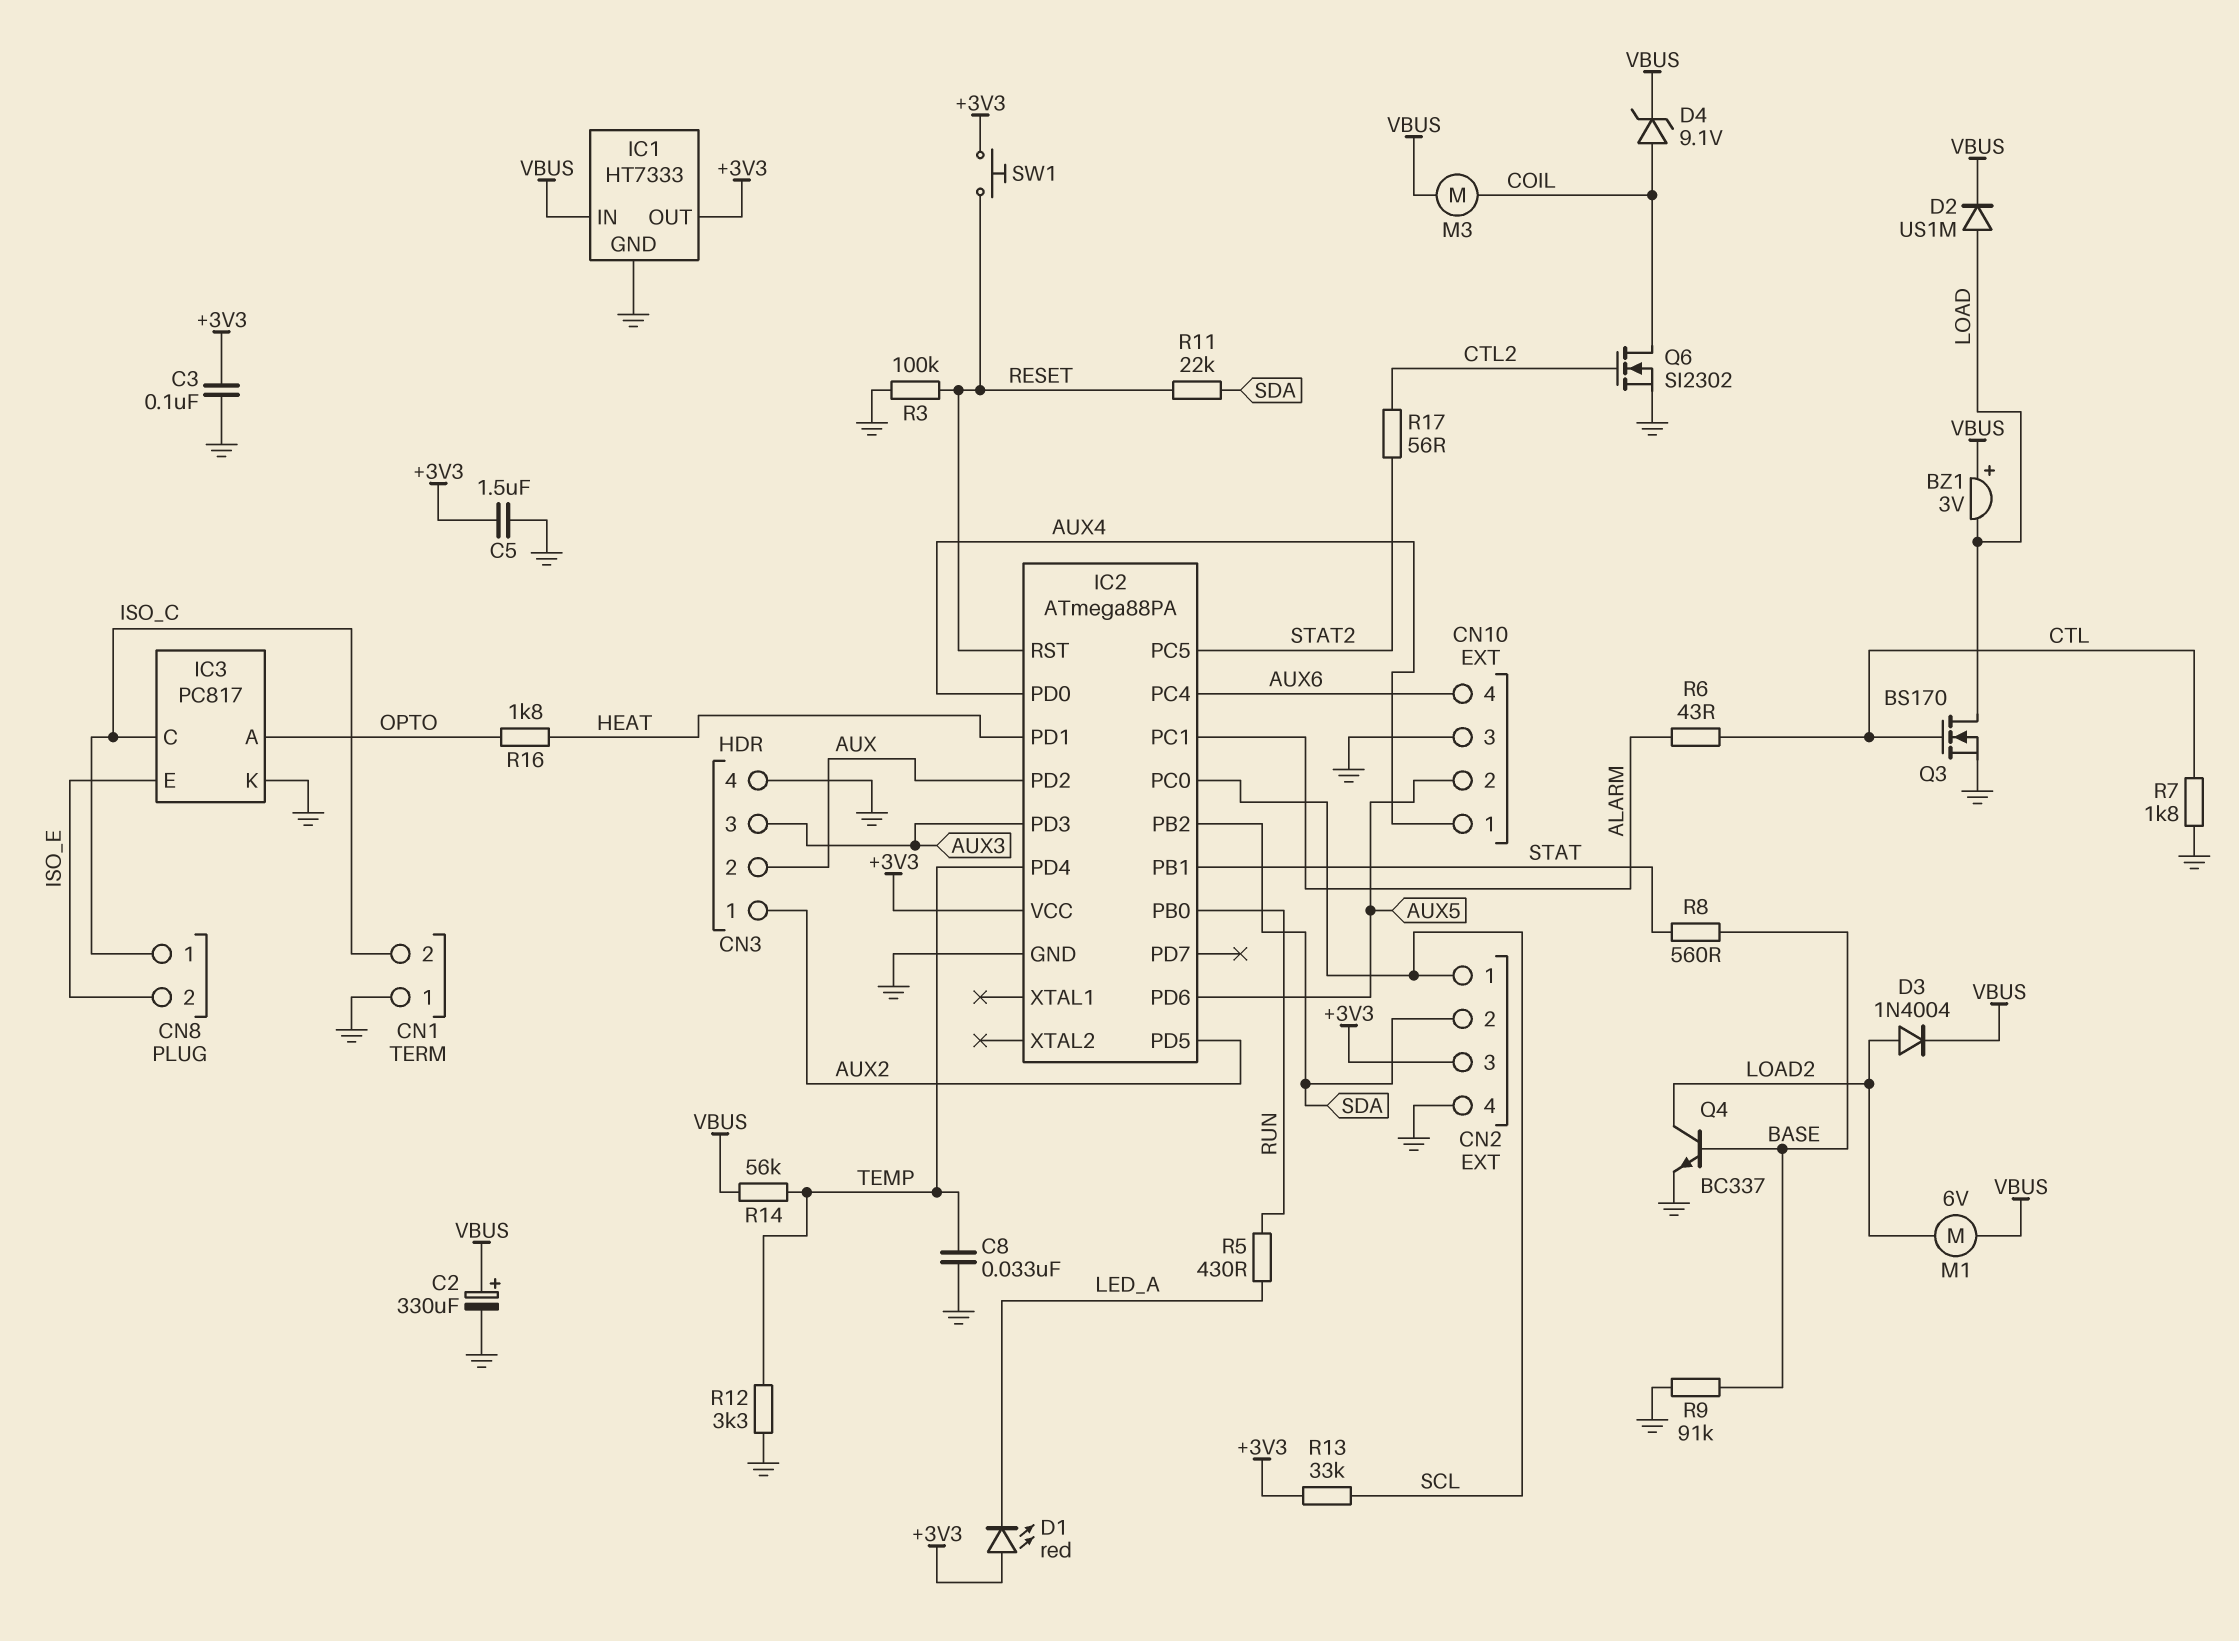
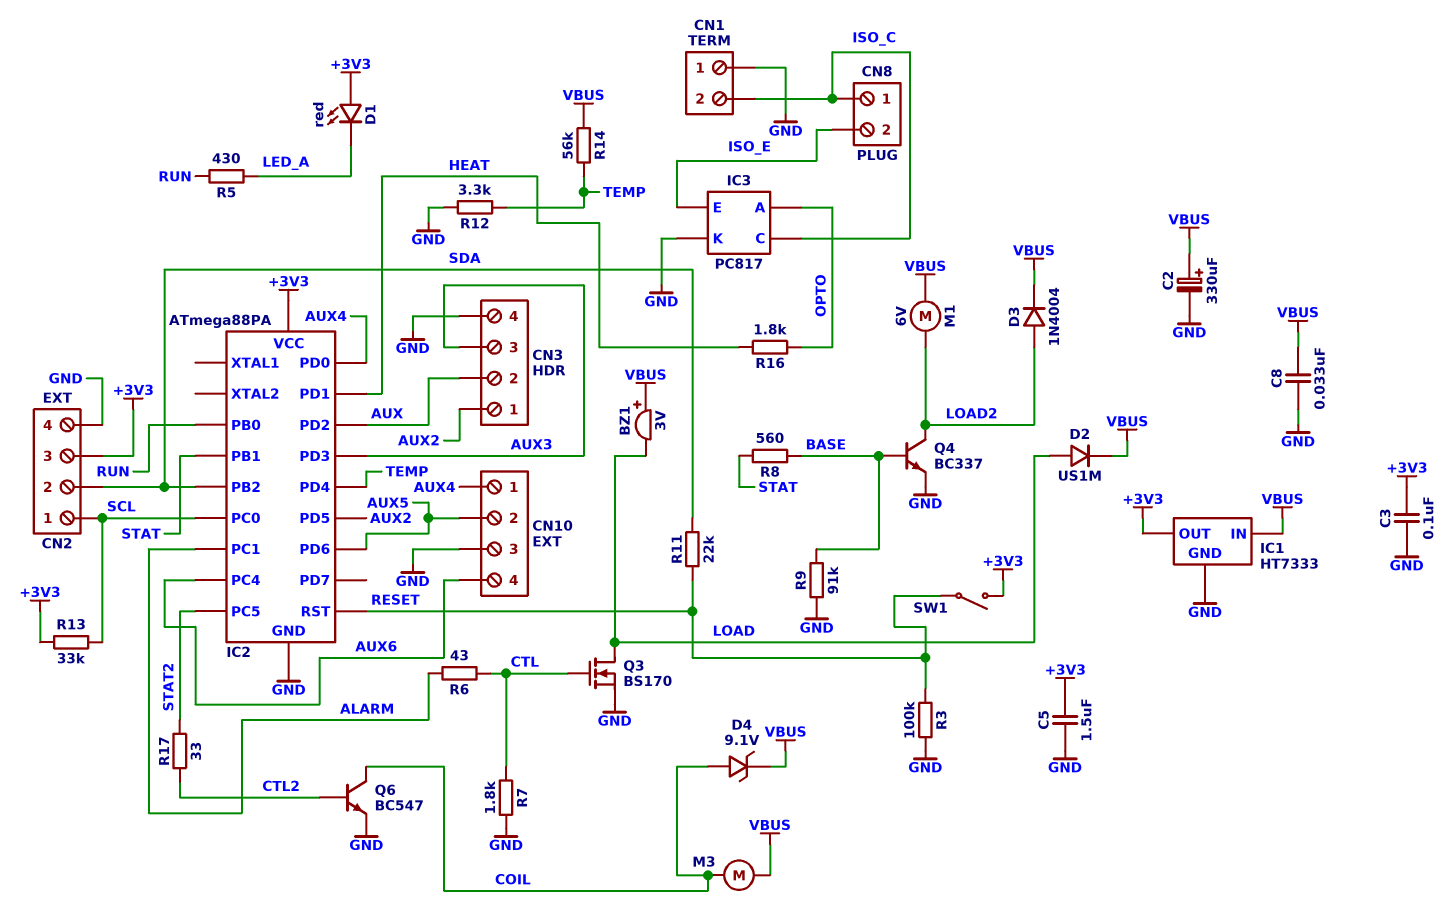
C8: 33nF (GND, TEMP) -> 33nF (GND, VBUS)
Q6: NMOS SI2302 (G CTL2, D COIL, S GND) -> NPN BC547 (B CTL2, C COIL, E GND)
R17: 56 (CTL2, STAT2) -> 33 (CTL2, STAT2)
SW1: button (+3V3, RESET) -> switch (+3V3, RESET)

